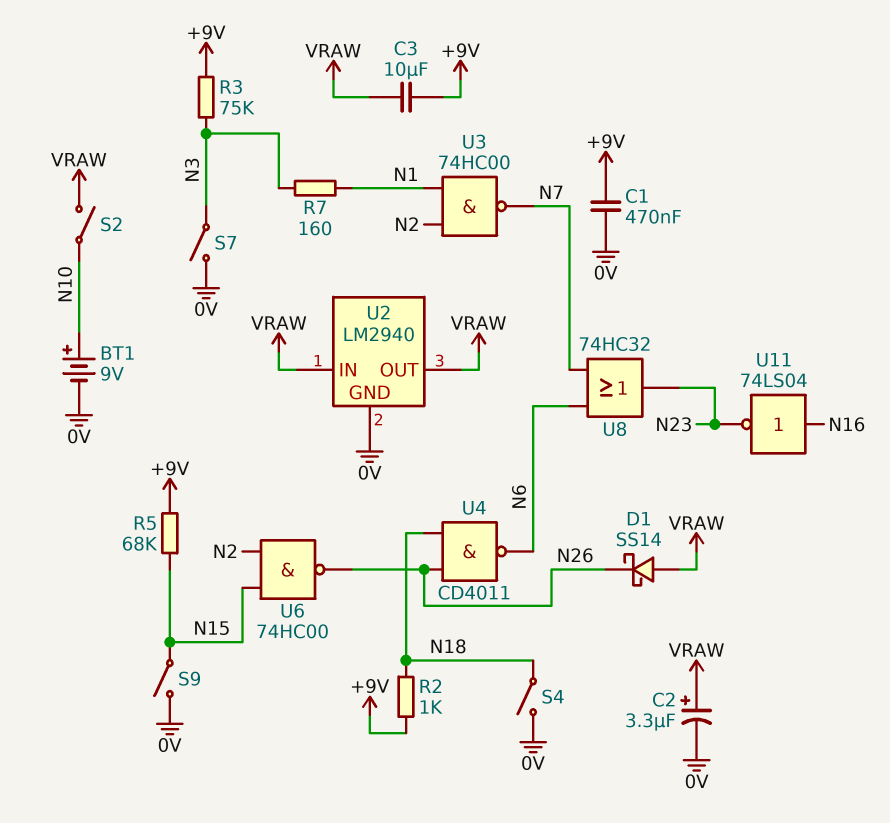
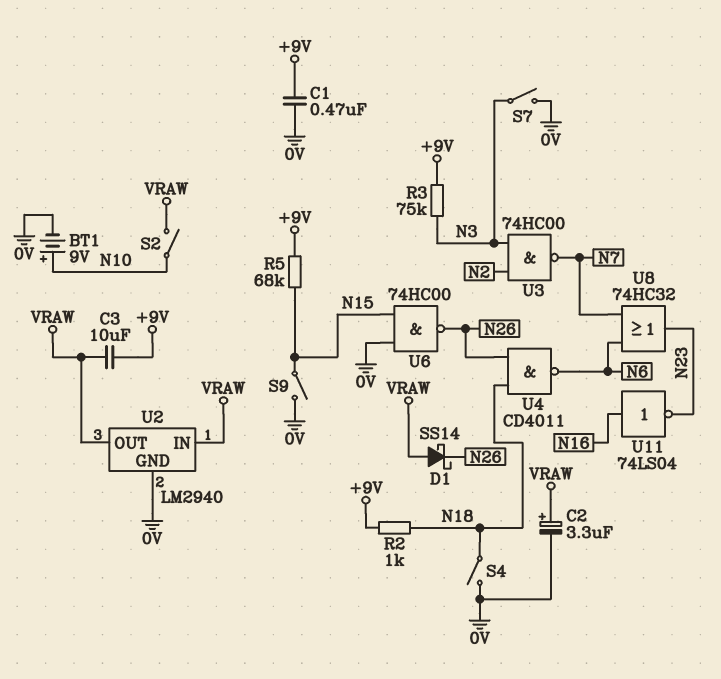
R7: 160 (N1, N3) -> none
U3: NAND 74HC00 (in N1, in N2, out N7) -> NAND 74HC00 (in N2, in N3, out N7)
U6: NAND 74HC00 (in N2, in N15, out N26) -> NAND 74HC00 (in 0V, in N15, out N26)

